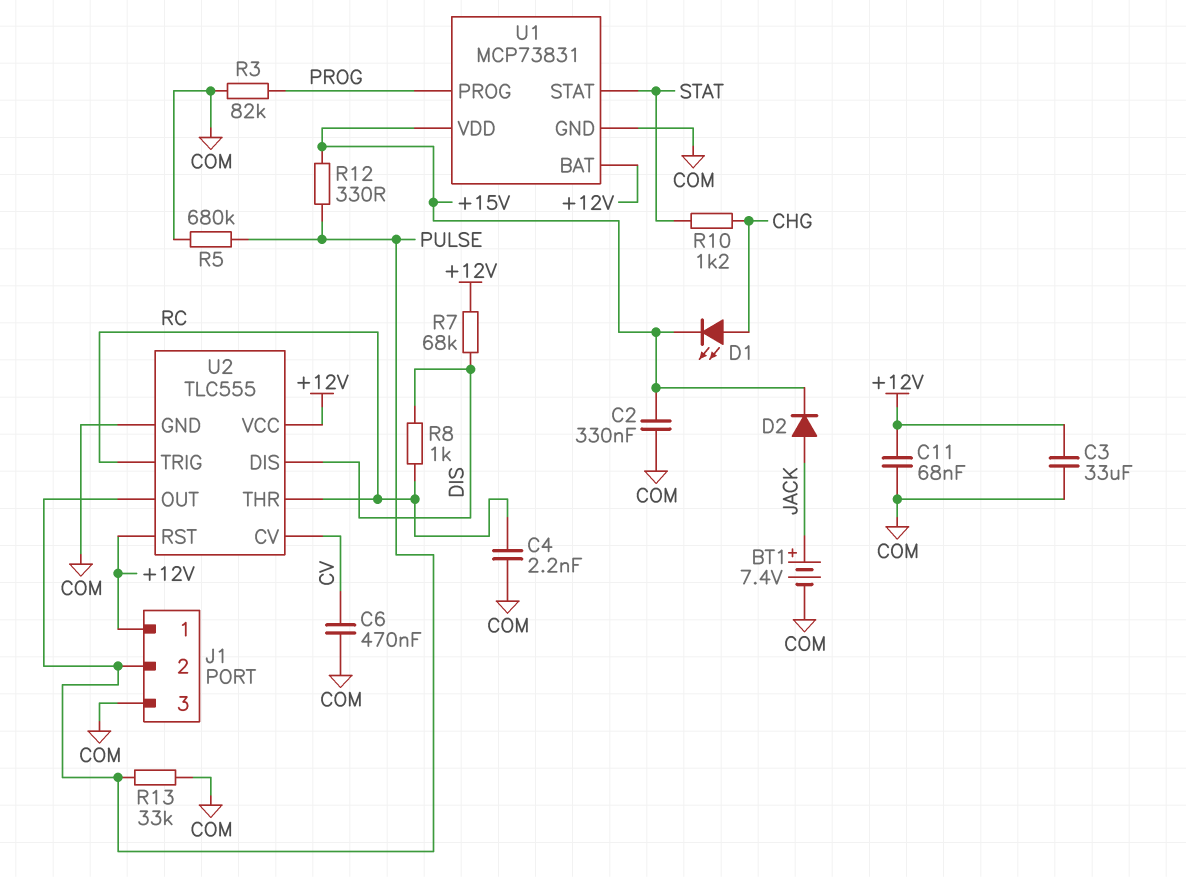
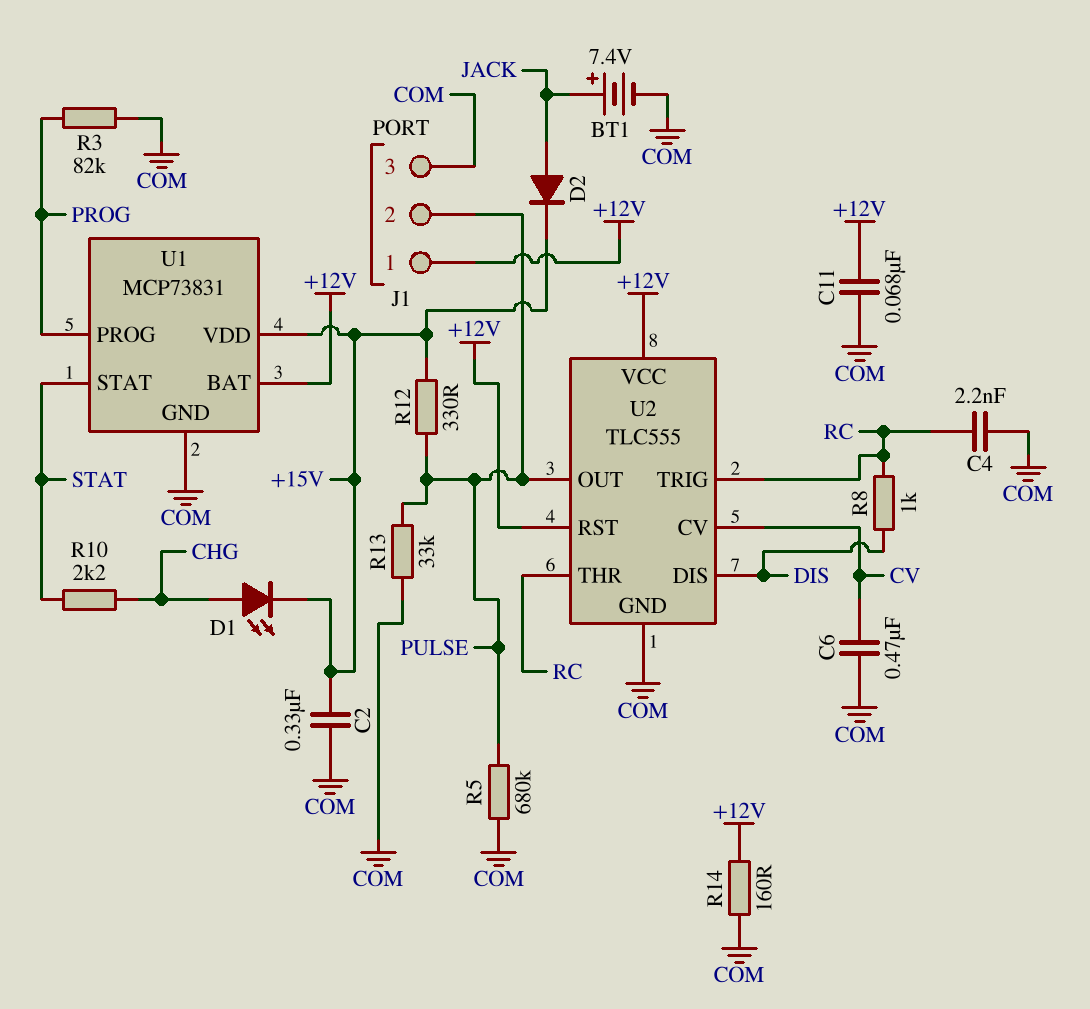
C3: 33uF (+12V, COM) -> none
R7: 68k (+12V, DIS) -> none
R10: 1.2k (CHG, STAT) -> 2.2k (CHG, STAT)
R14: none -> 160 (+12V, COM)

